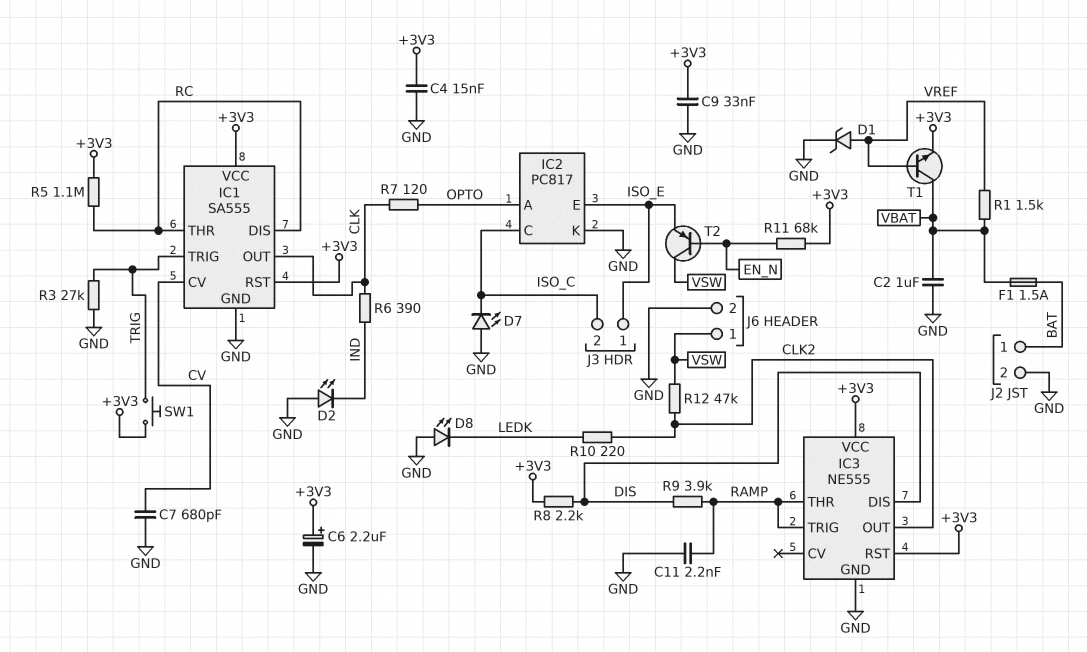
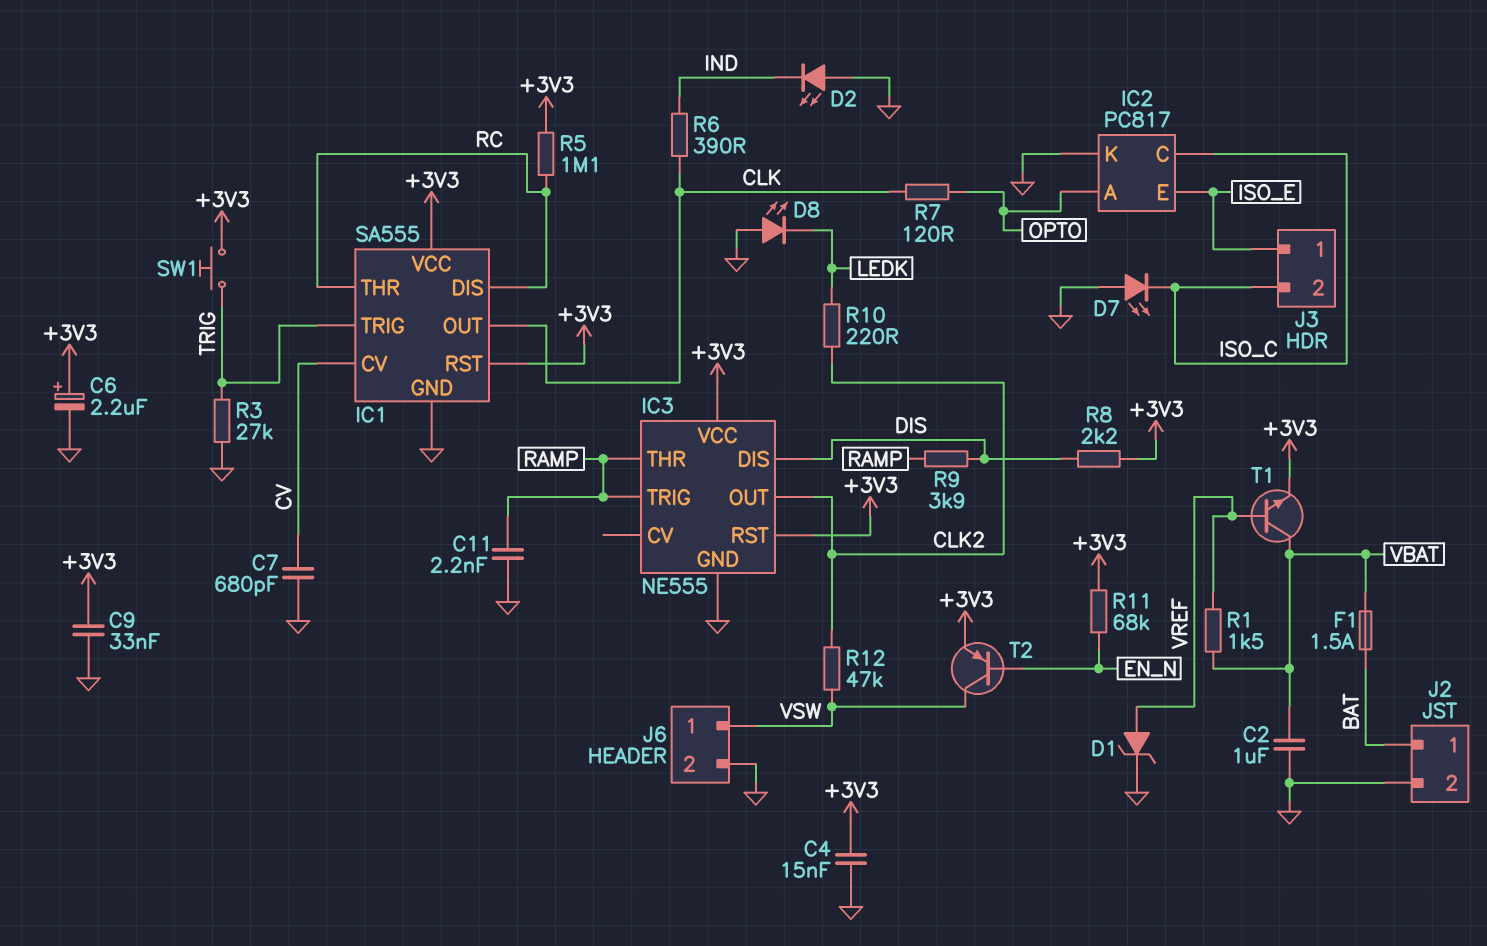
T2: PNP (B EN_N, C VSW, E ISO_E) -> PNP (B EN_N, C VSW, E +3V3)

